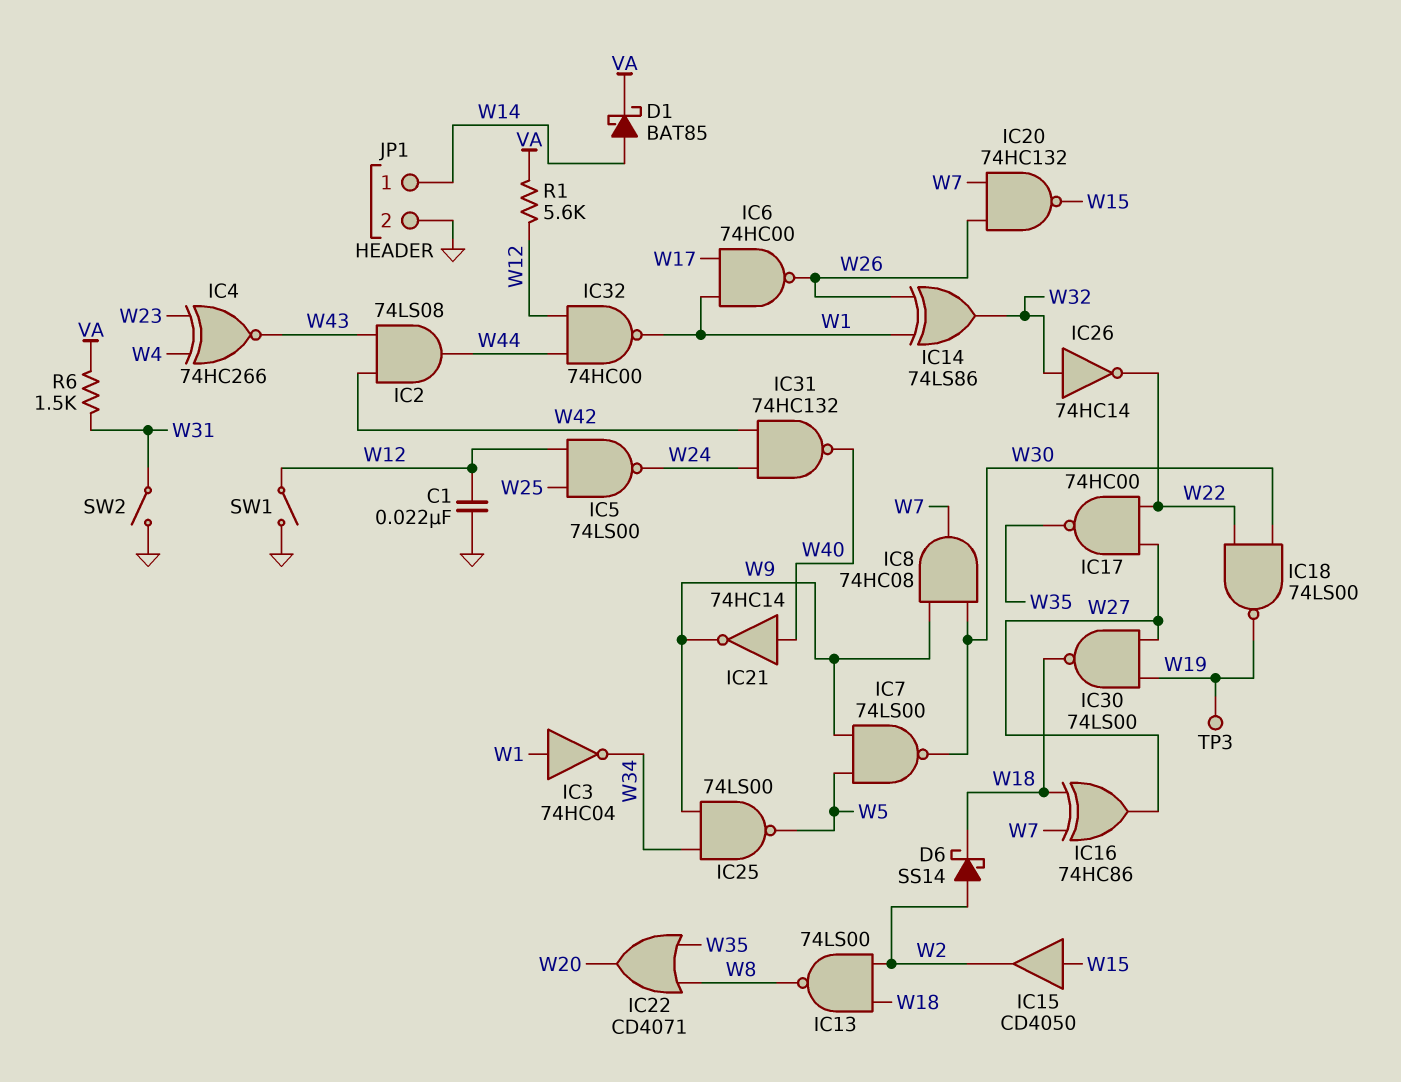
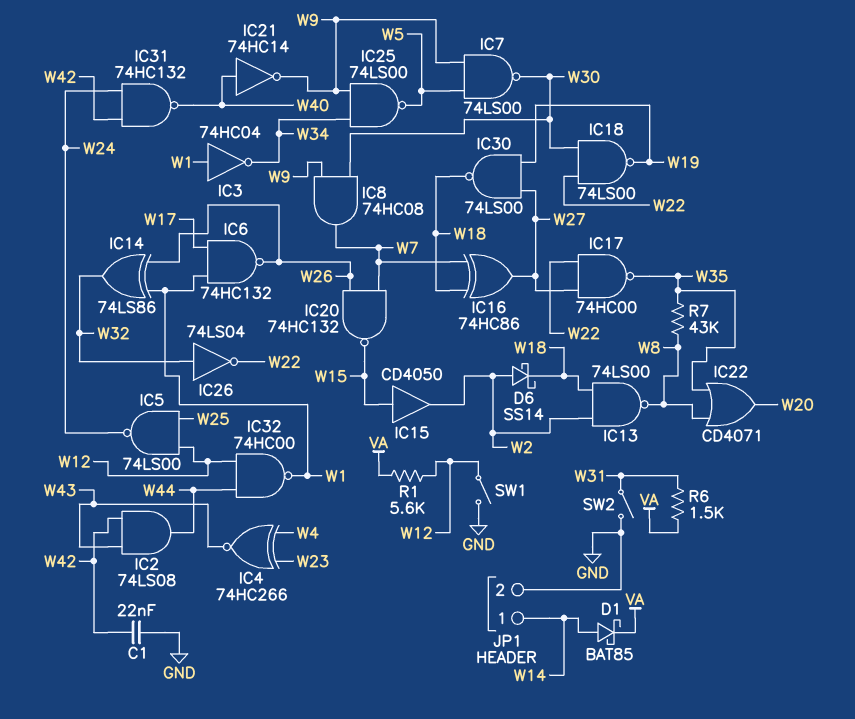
C1: 22nF (GND, W12) -> 22nF (GND, W42)
IC6: NAND 74HC00 (in W1, in W17, out W26) -> NAND 74HC132 (in W1, in W17, out W26)
IC26: NOT 74HC14 (in W32, out W22) -> NOT 74LS04 (in W32, out W22)
R7: none -> 43k (W8, W35)
TP3: test point (W19) -> none

